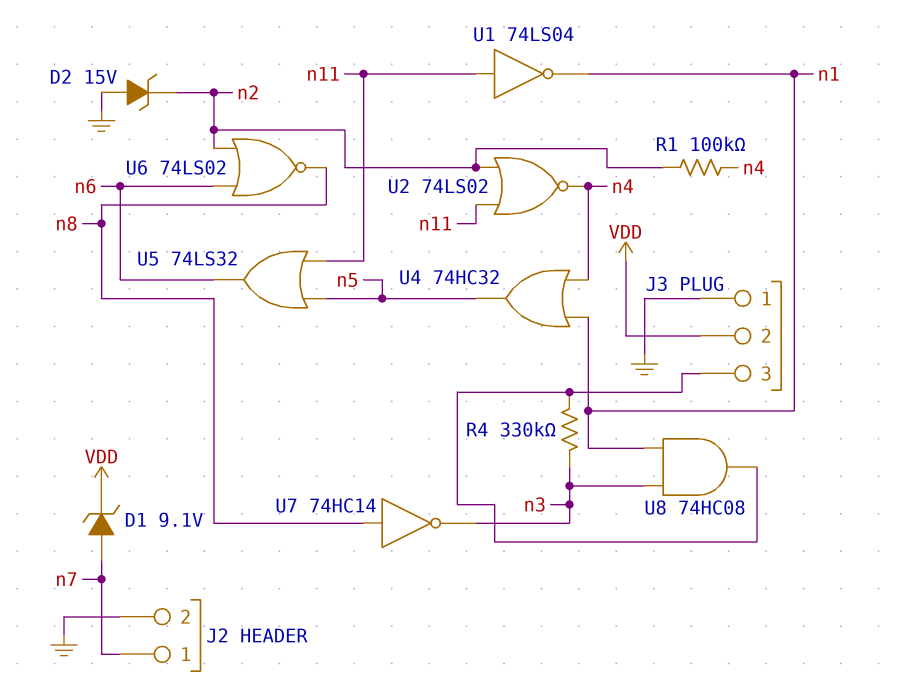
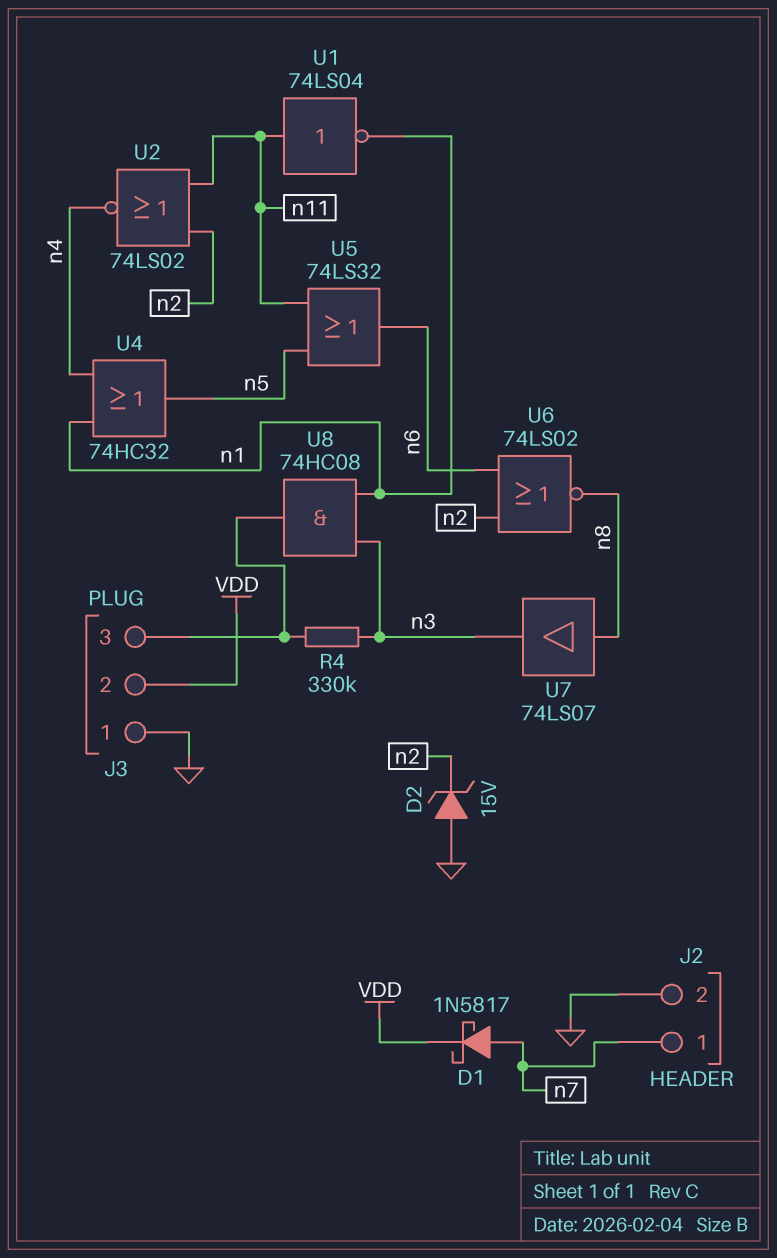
D1: zener 9.1V (A n7, K VDD) -> schottky 1N5817 (A n7, K VDD)
R1: 100k (n2, n4) -> none
U7: NOT 74HC14 (in n8, out n3) -> buffer 74LS07 (in n8, out n3)

